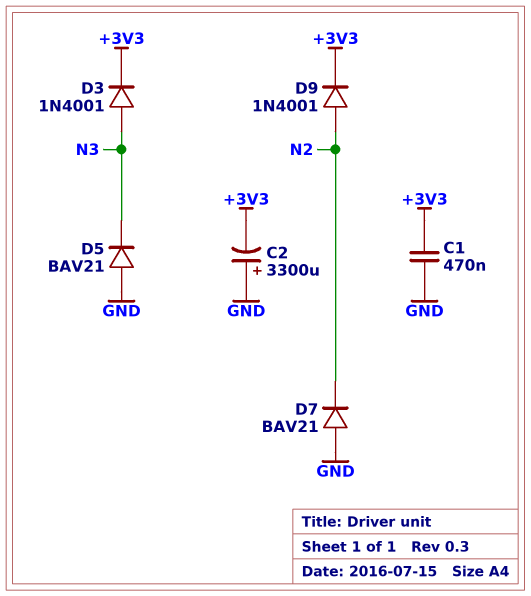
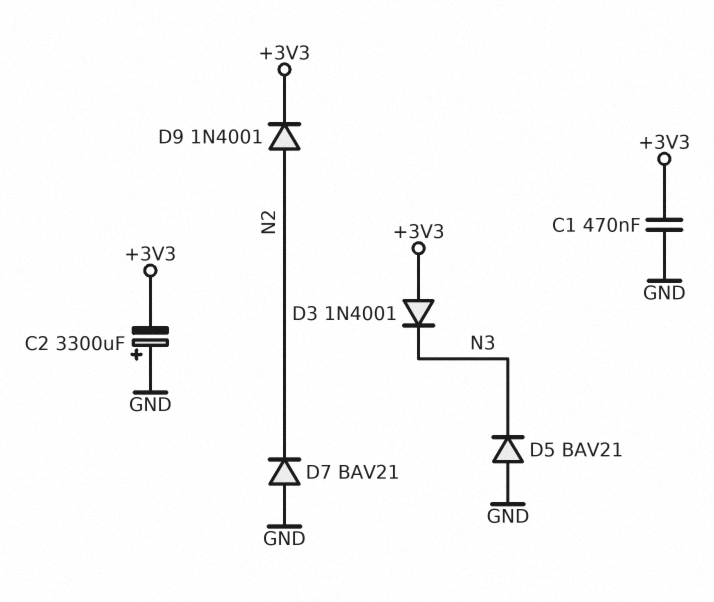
D3: diode 1N4001 (A N3, K +3V3) -> diode 1N4001 (A +3V3, K N3)

